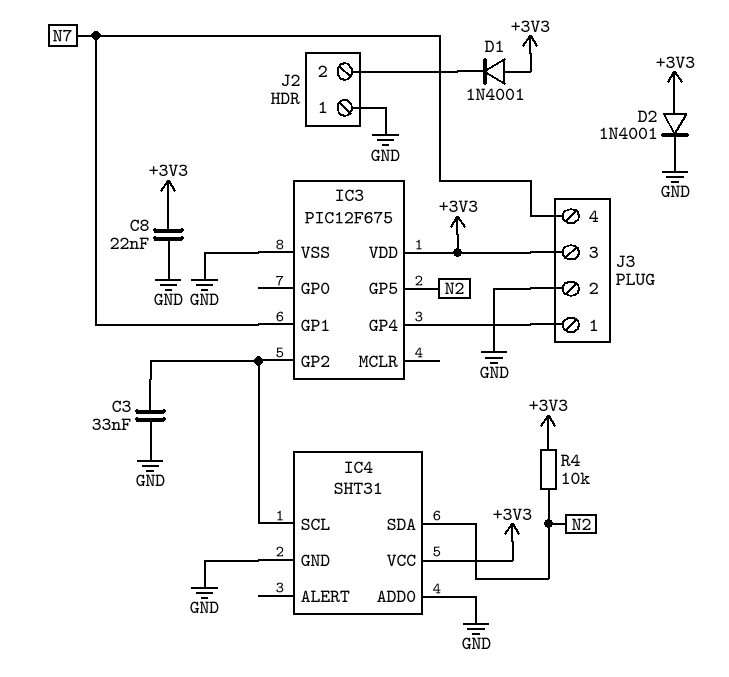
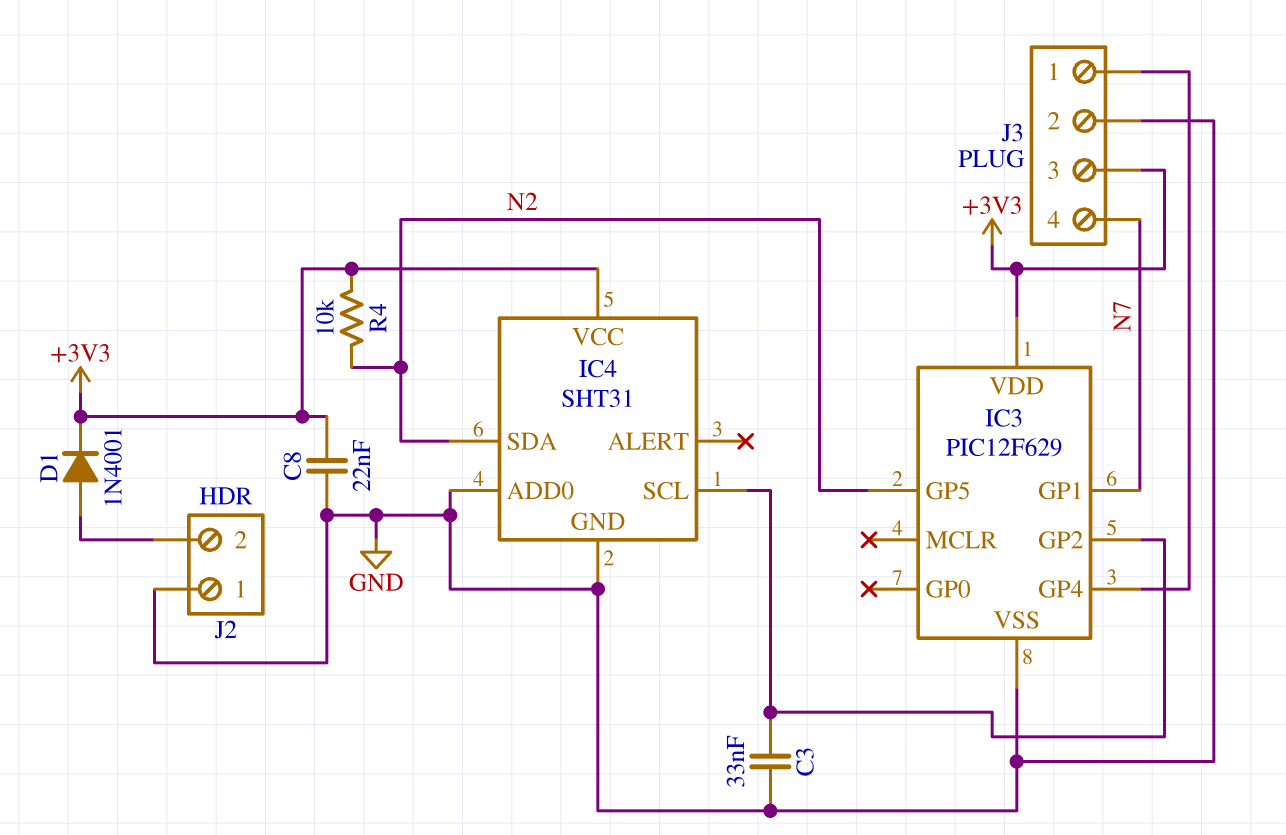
D1: diode 1N4001 (A +3V3, K J2/2) -> diode 1N4001 (A J2/2, K +3V3)
D2: diode 1N4001 (A +3V3, K GND) -> none
IC3: PIC12F675 -> PIC12F629

